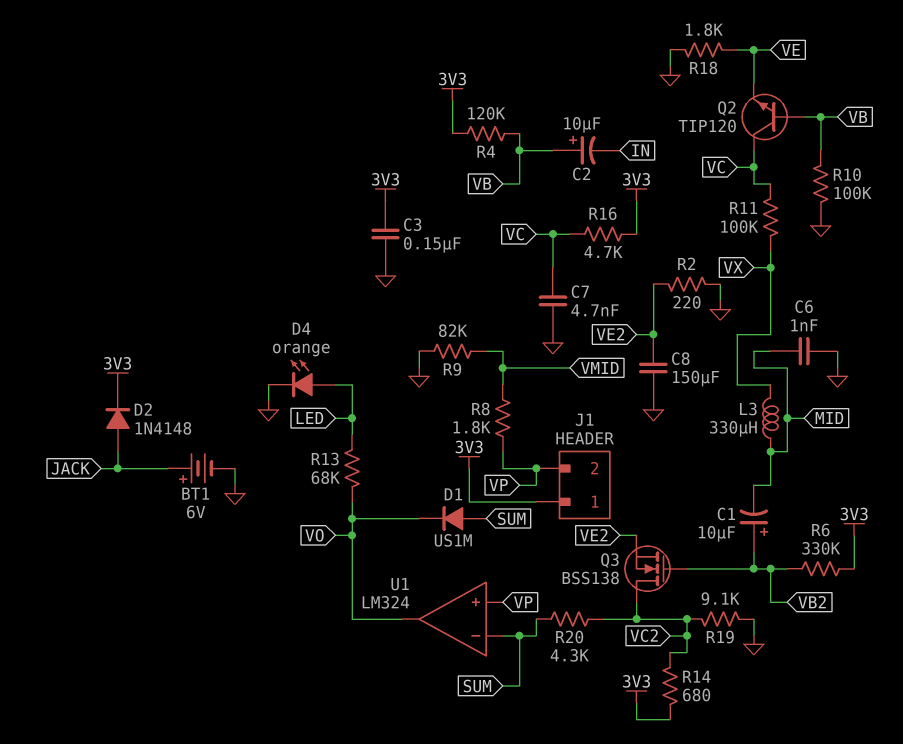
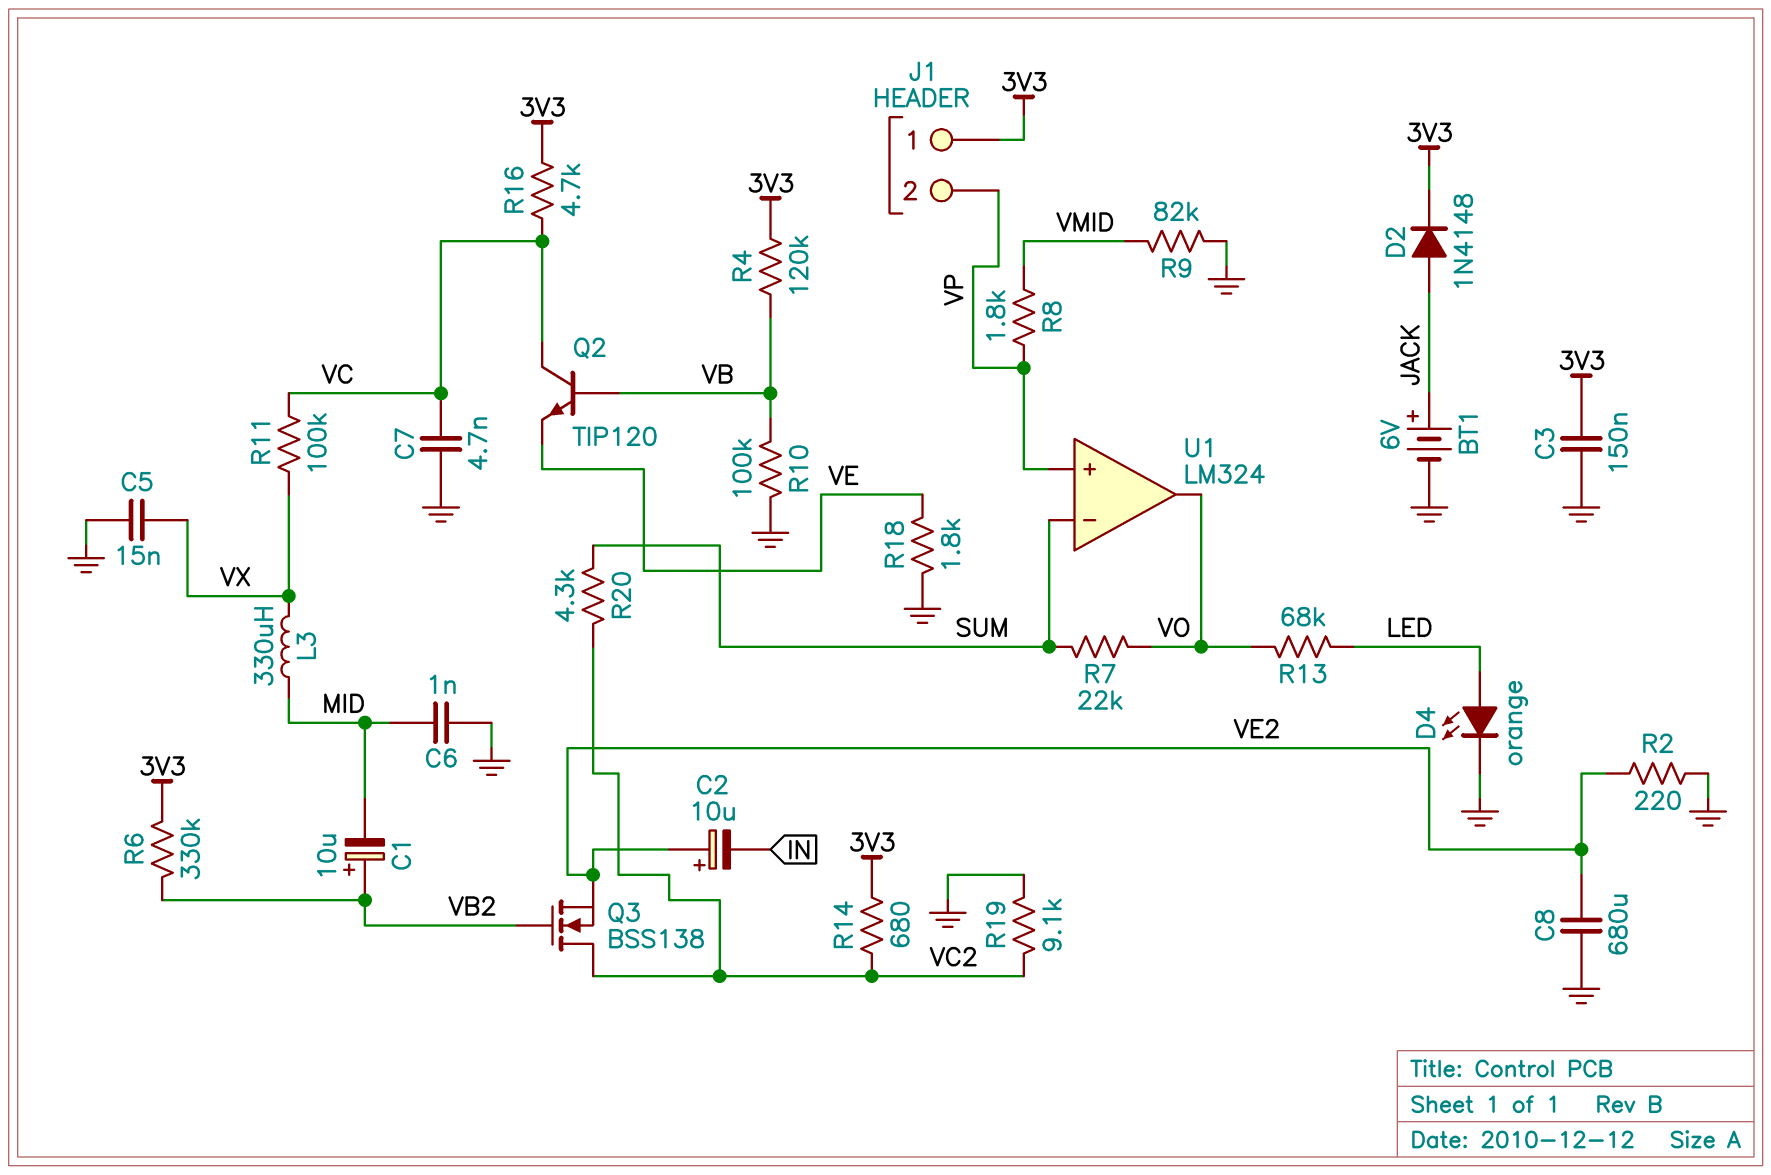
C2: 10uF (plus VB, minus IN) -> 10uF (plus VE2, minus IN)
C5: none -> 15nF (GND, VX)
C8: 150uF (GND, VE2) -> 680uF (GND, VE2)
D1: diode US1M (A SUM, K VO) -> none
R7: none -> 22k (SUM, VO)

